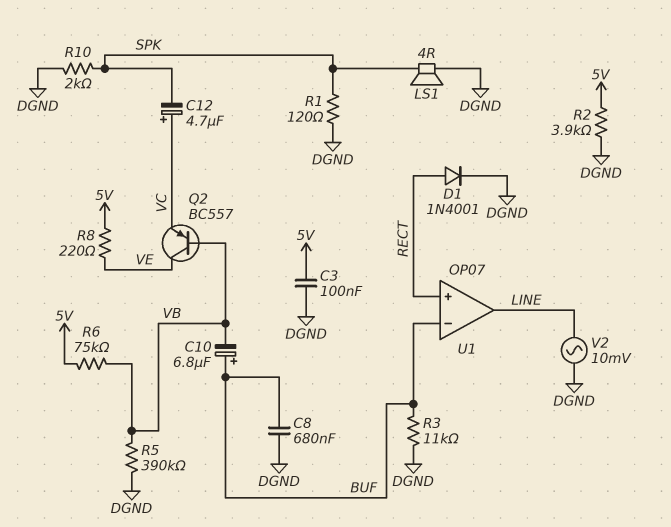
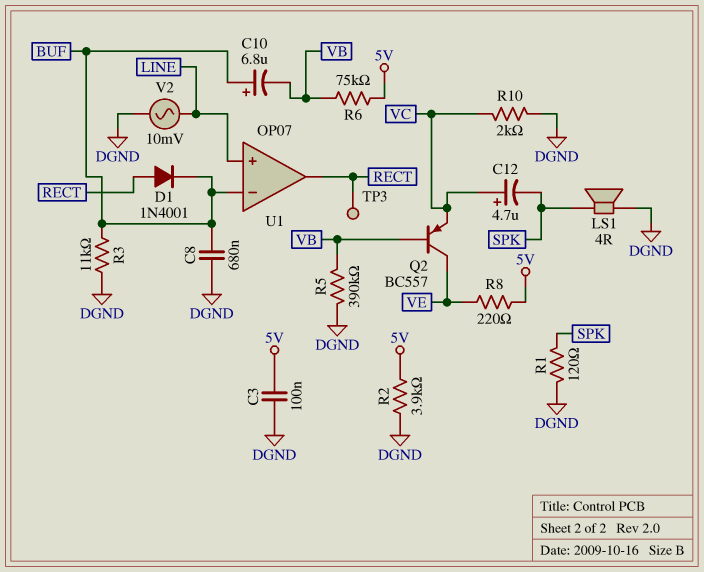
D1: diode 1N4001 (A RECT, K DGND) -> diode 1N4001 (A RECT, K BUF)
R10: 2k (DGND, SPK) -> 2k (DGND, VC)
TP3: none -> test point (RECT)
U1 pin in+: RECT -> LINE
U1 pin out: LINE -> RECT

